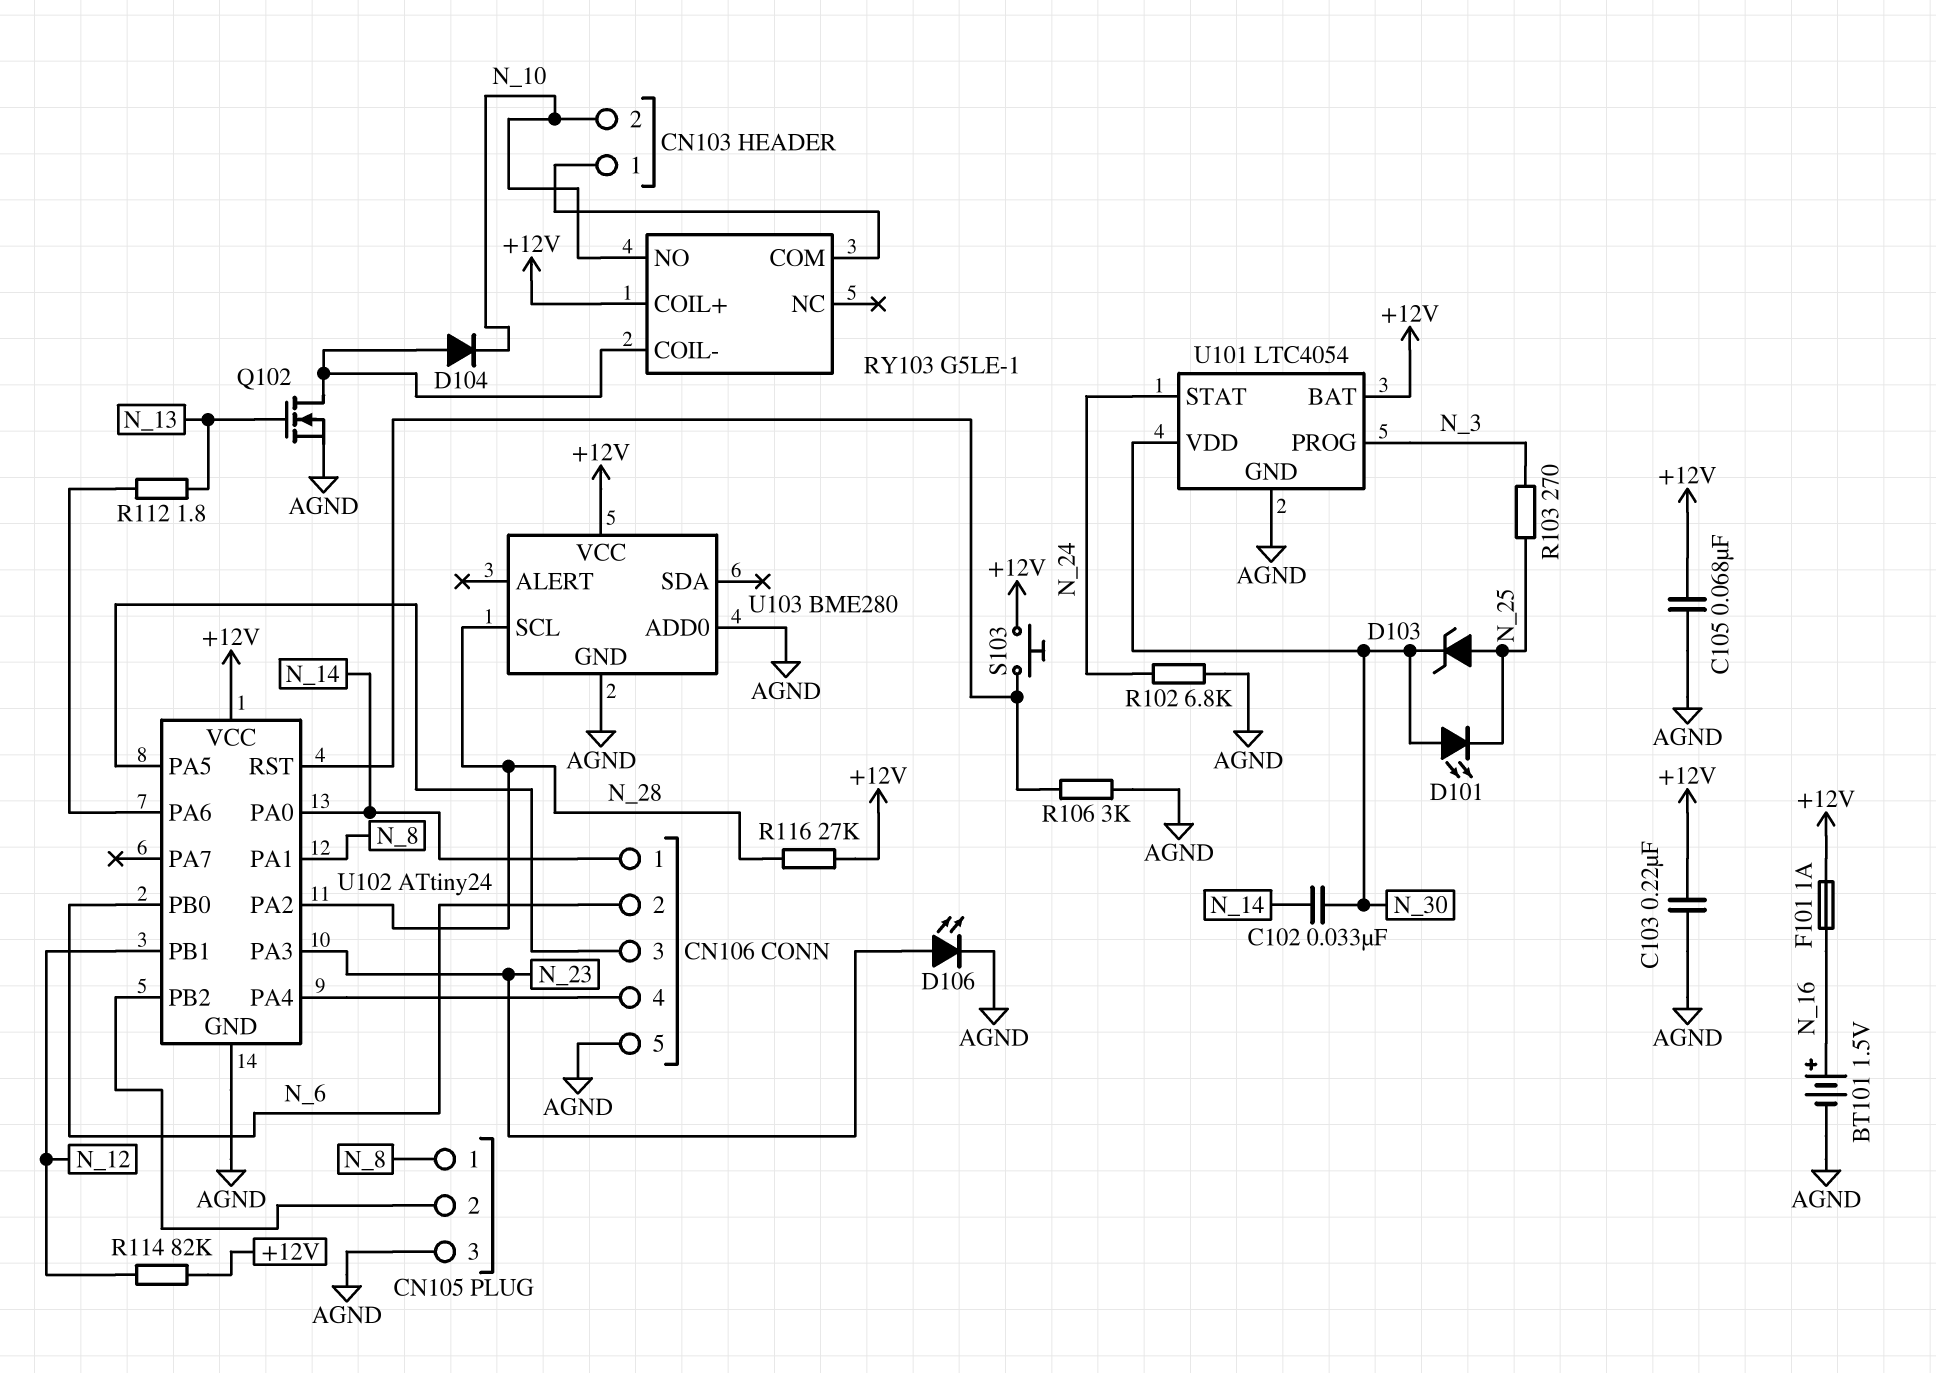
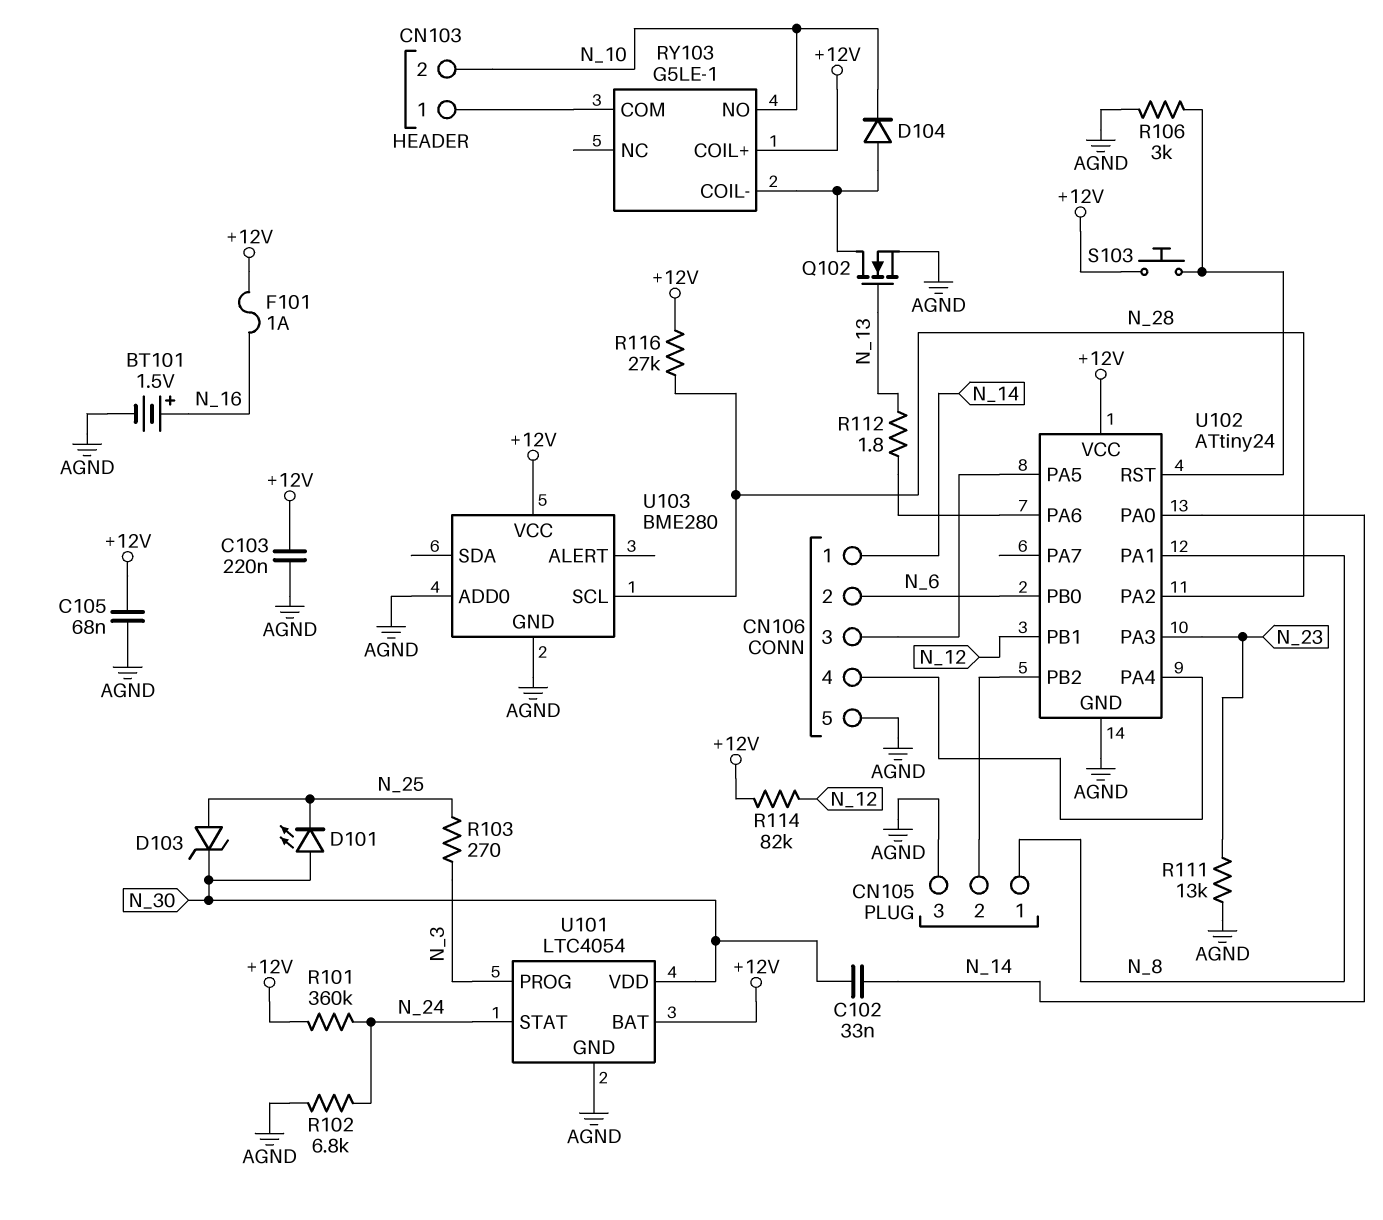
D106: LED (A N_23, K AGND) -> none
R101: none -> 360k (+12V, N_24)
R111: none -> 13k (AGND, N_23)

